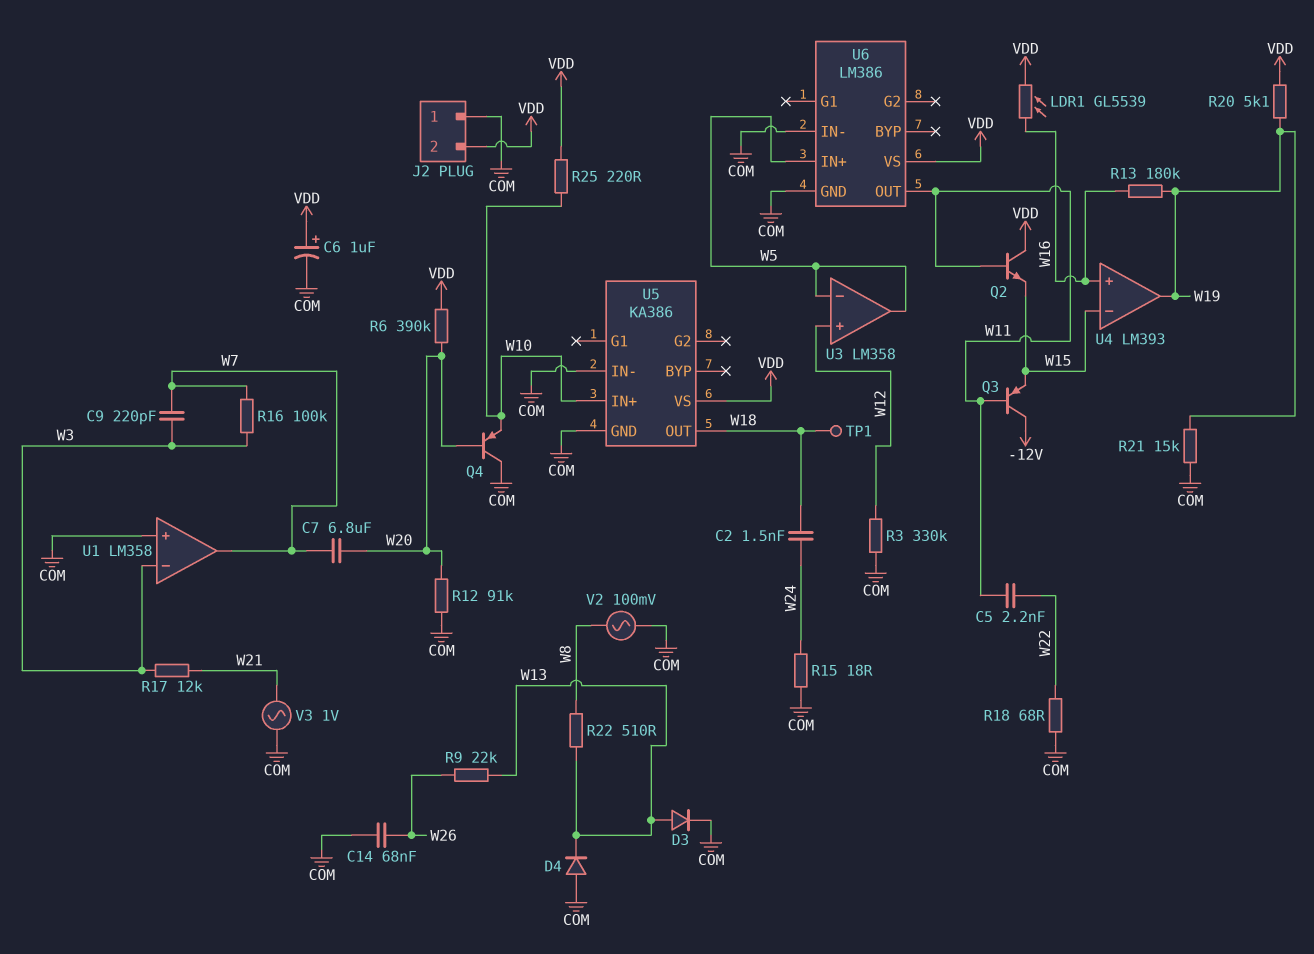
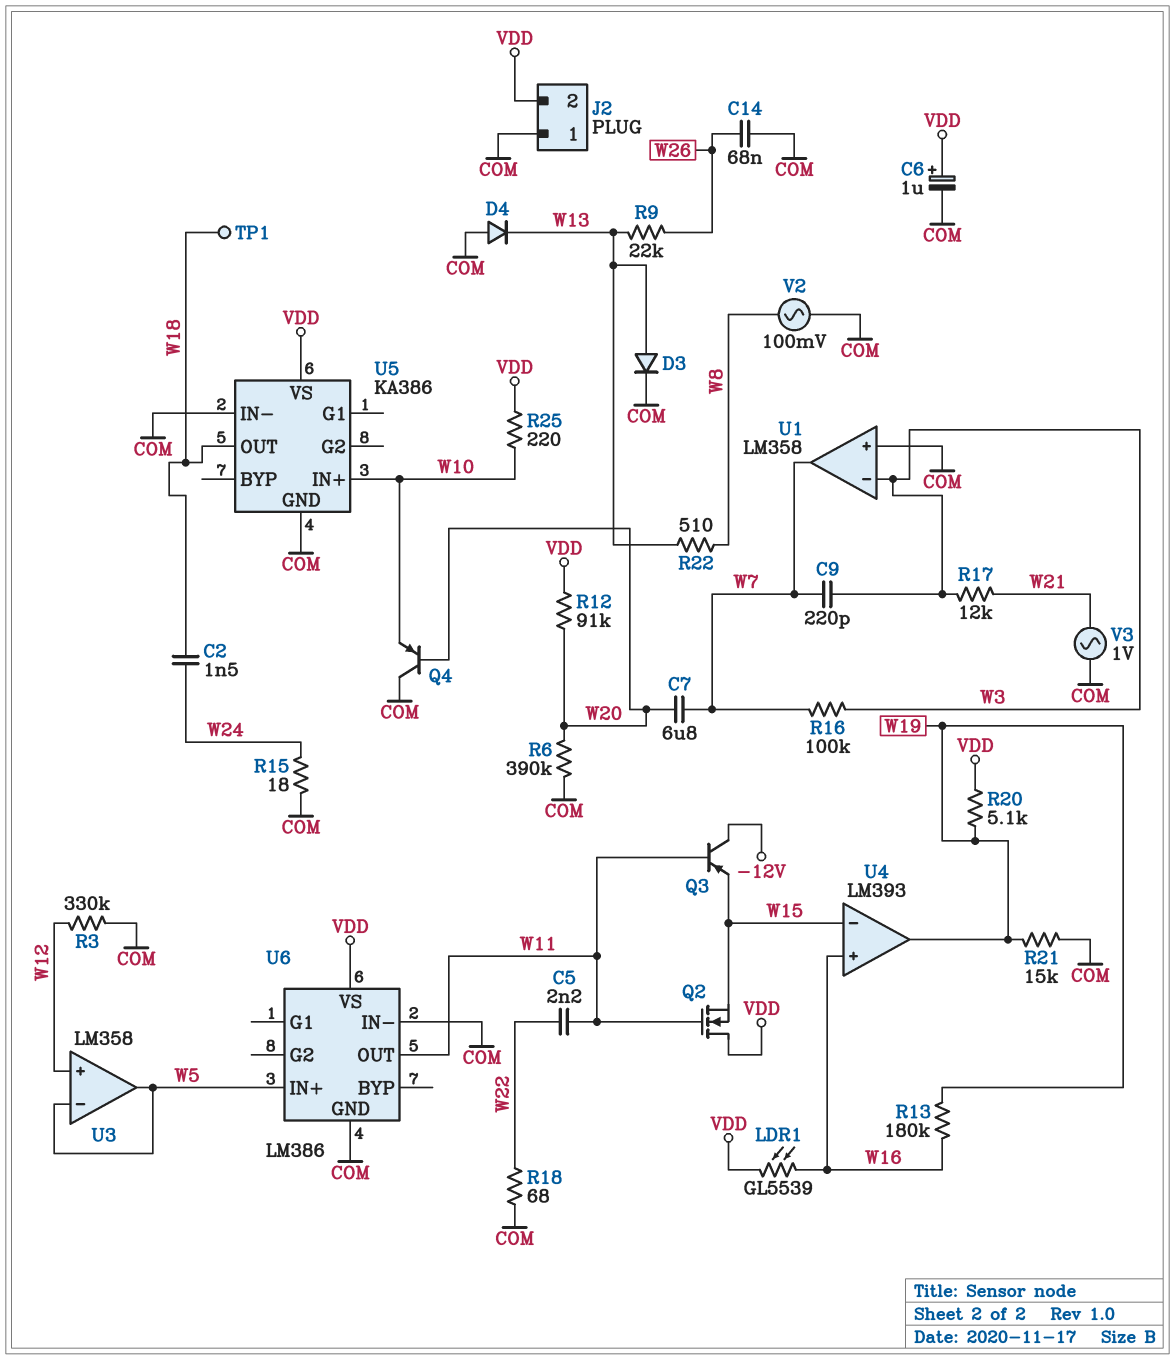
Q2: NPN (B W11, C VDD, E W15) -> NMOS (G W11, D VDD, S W15)
R6: 390k (VDD, W20) -> 390k (COM, W20)
R12: 91k (COM, W20) -> 91k (VDD, W20)

